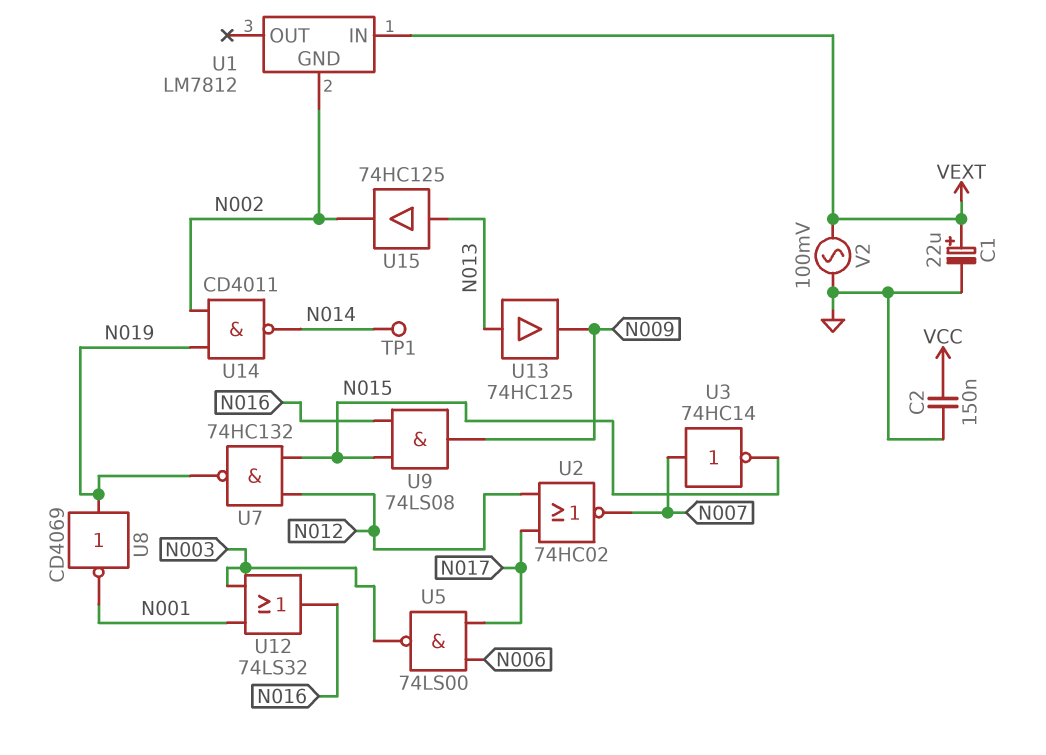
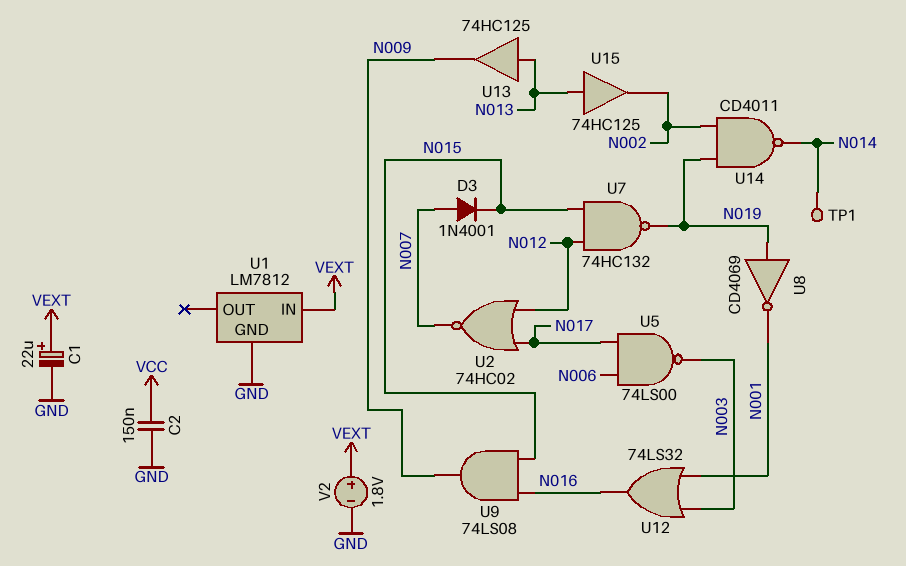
D3: none -> diode 1N4001 (A N007, K N015)
U1 pin GND: N002 -> GND
U3: NOT 74HC14 (in N007, out N015) -> none
V2: AC 100mV (GND, VEXT) -> 1.8V (plus VEXT, minus GND)

